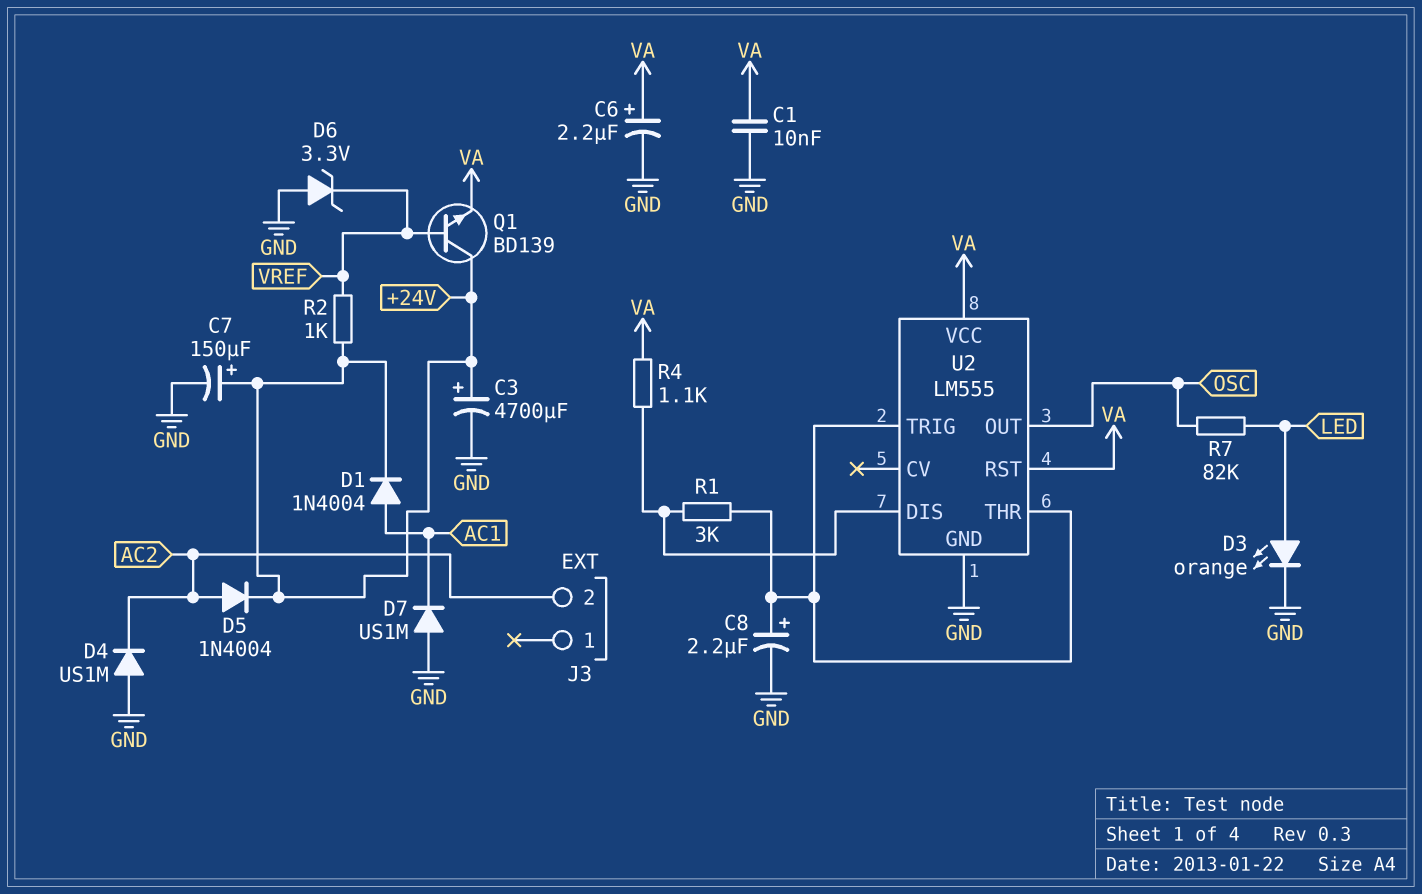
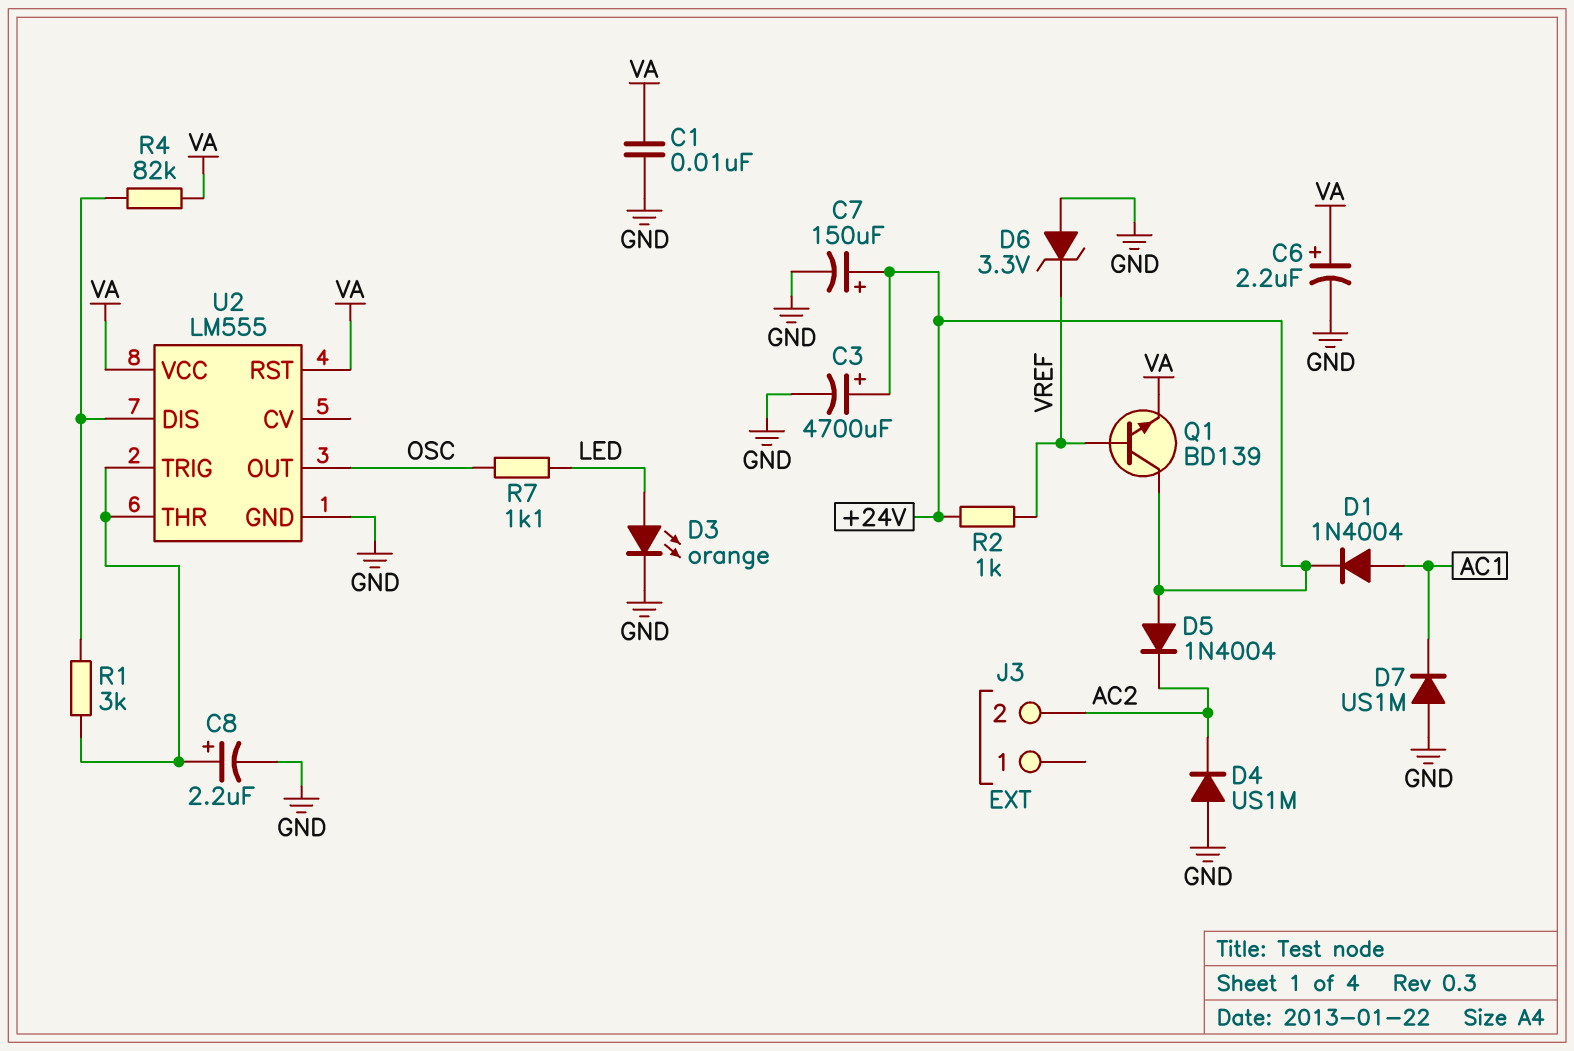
D5: diode 1N4004 (A AC2, K +24V) -> diode 1N4004 (A +24V, K AC2)
R4: 1.1k (U2/DIS, VA) -> 82k (U2/DIS, VA)
R7: 82k (LED, OSC) -> 1.1k (LED, OSC)

